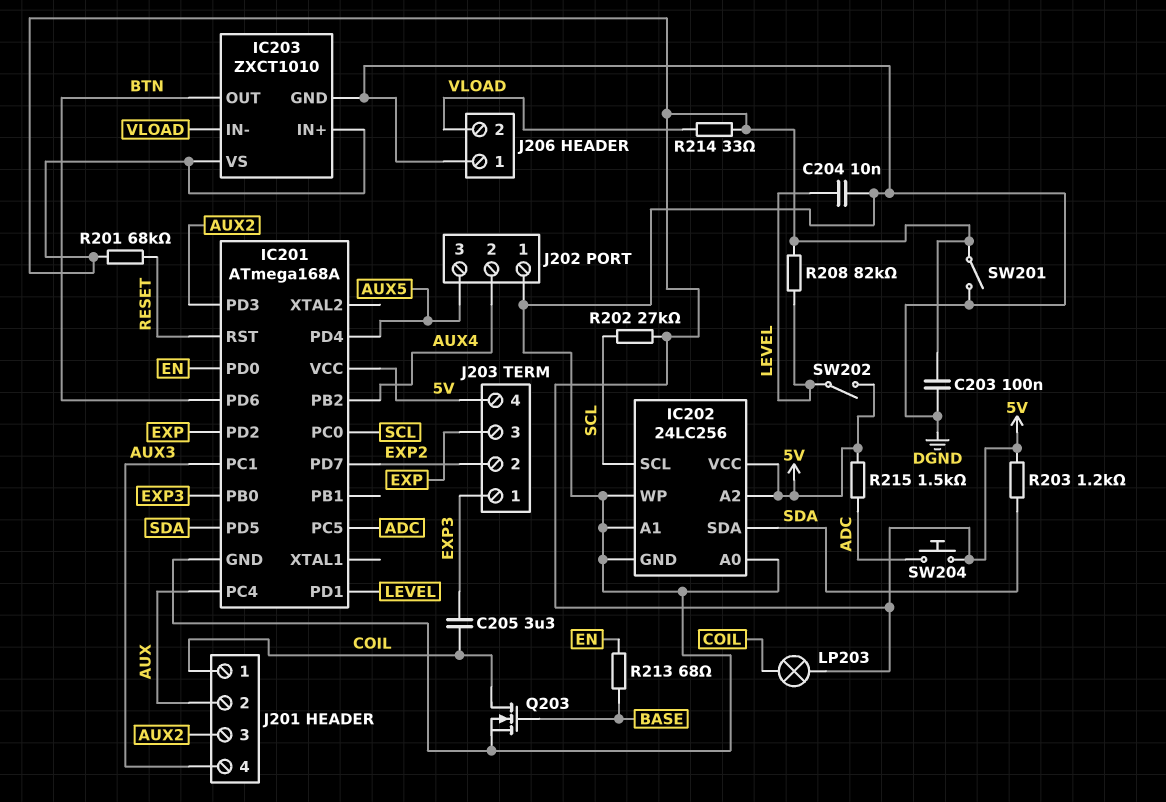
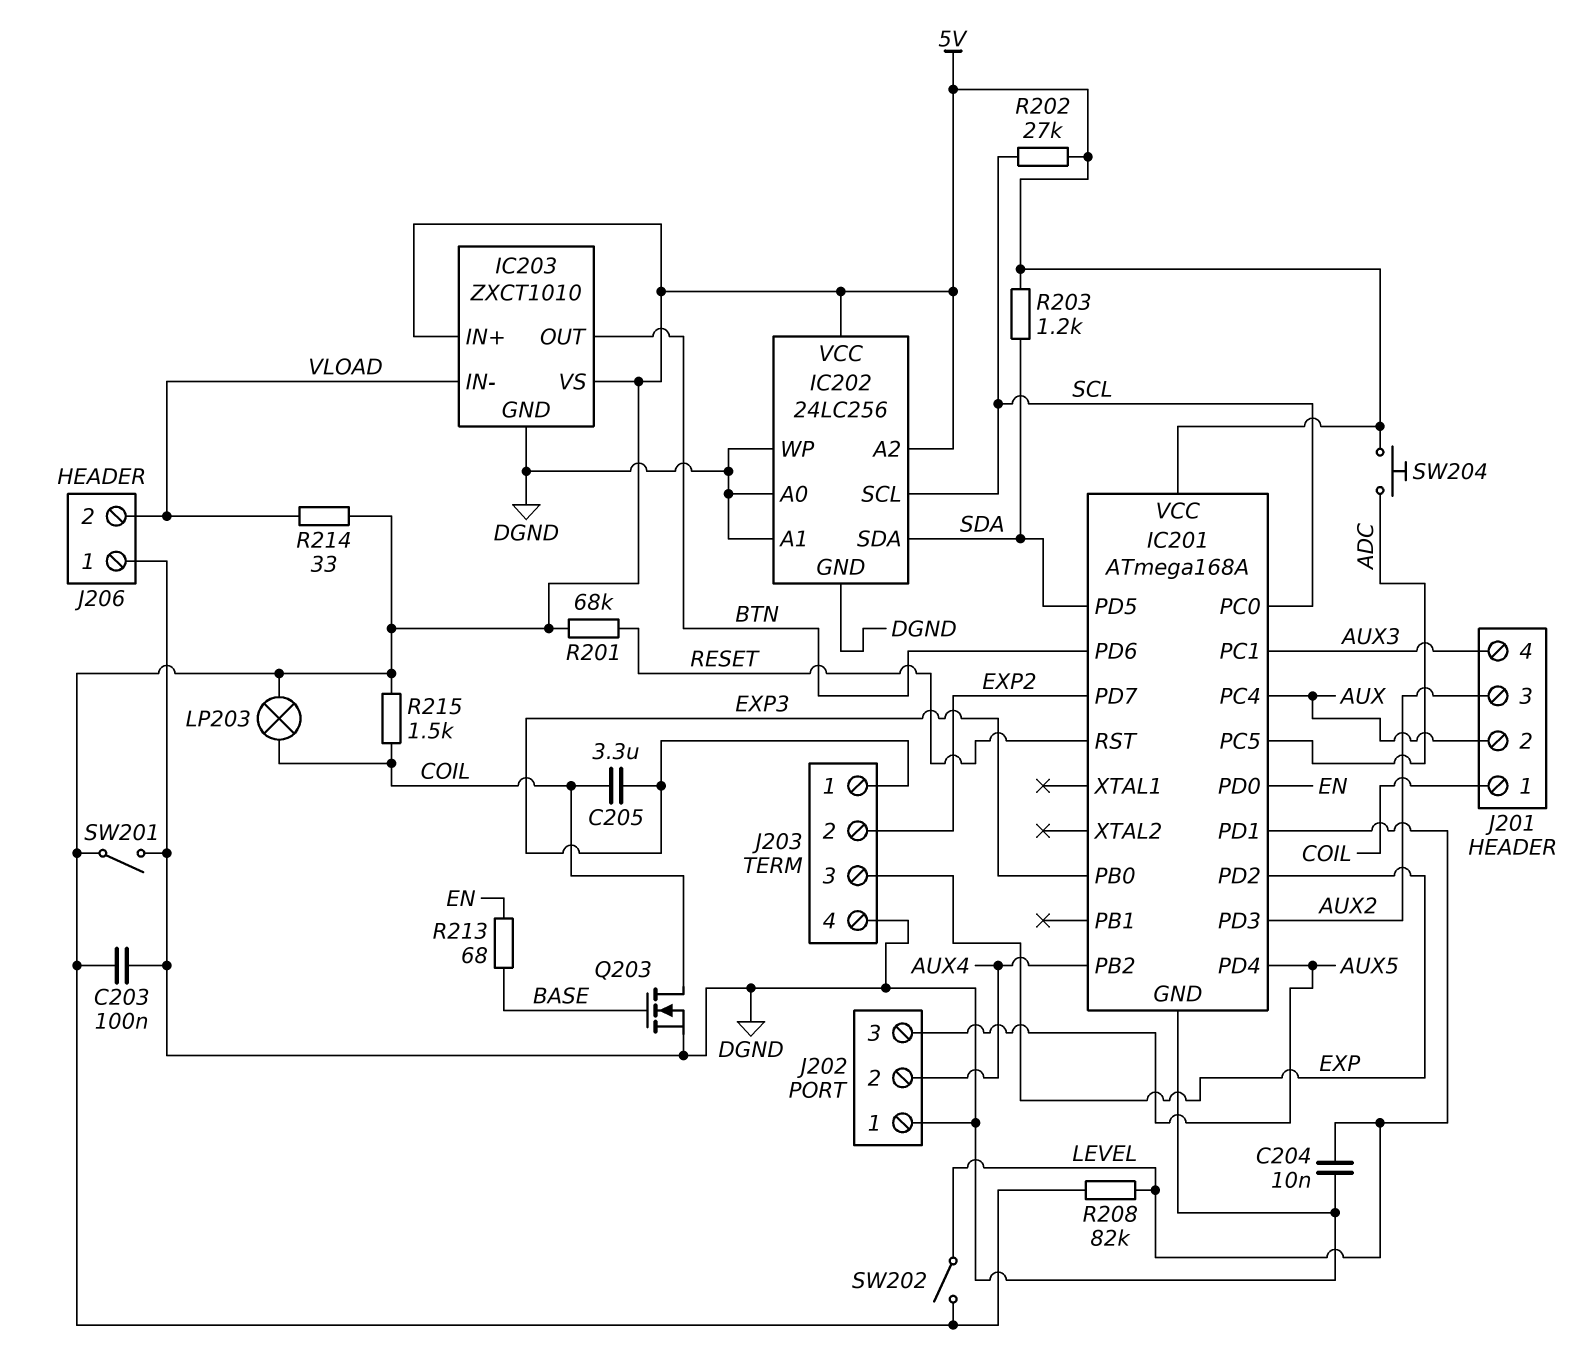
J203 pin 4: 5V -> DGND
R215: 1.5k (5V, ADC) -> 1.5k (5V, COIL)

